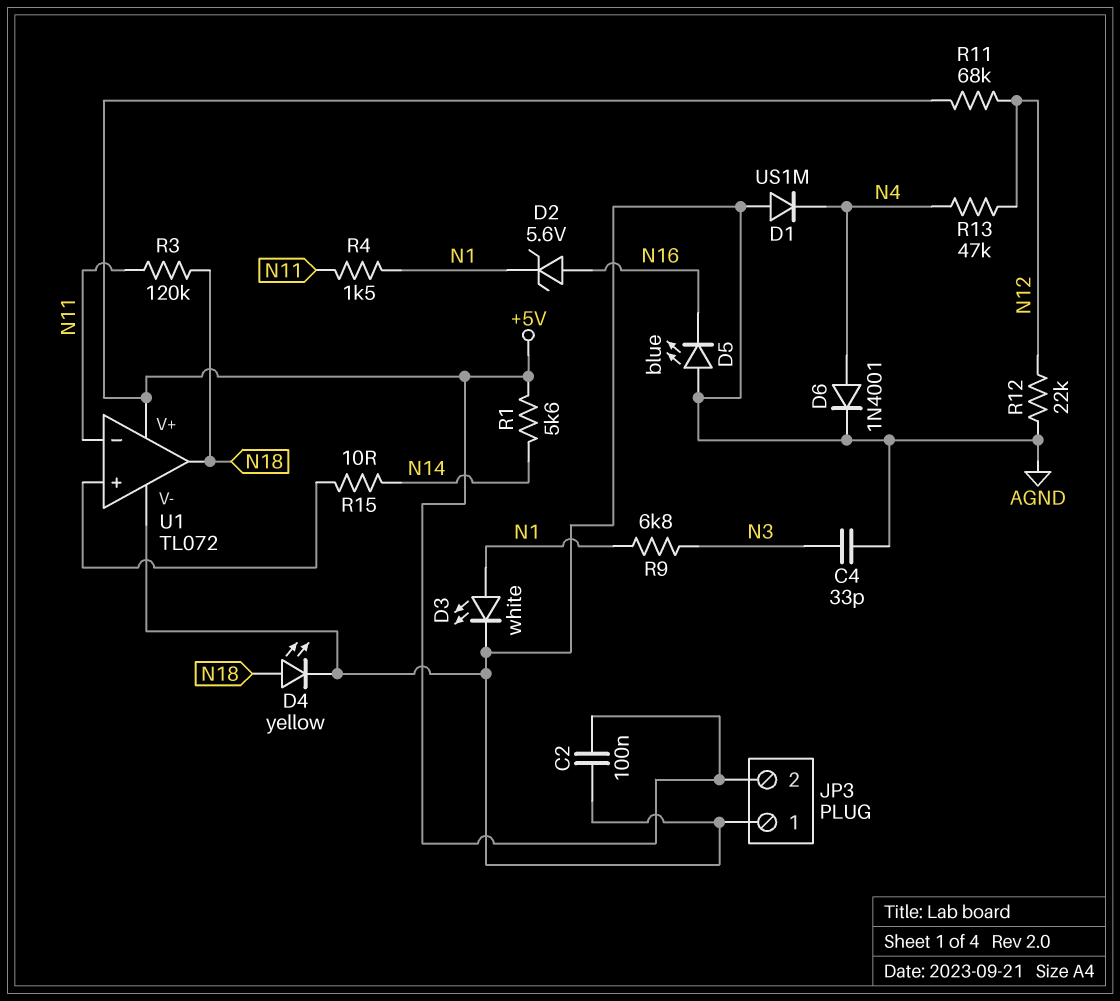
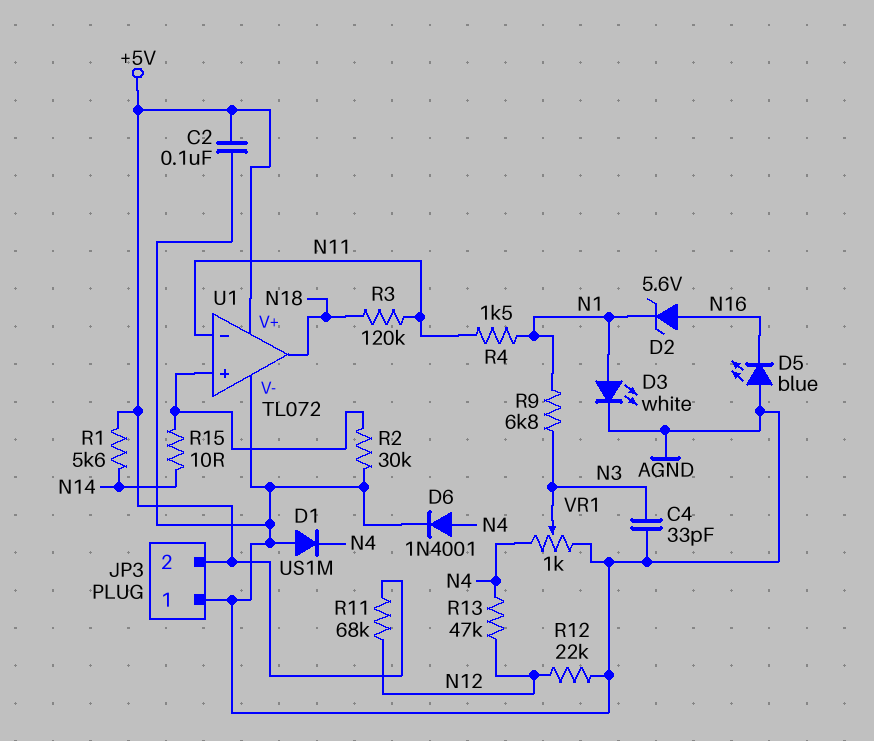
D4: LED yellow (A N18, K AGND) -> none
R2: none -> 30k (AGND, U1/in+)
VR1: none -> 1k (AGND, N4, wiper N3)

